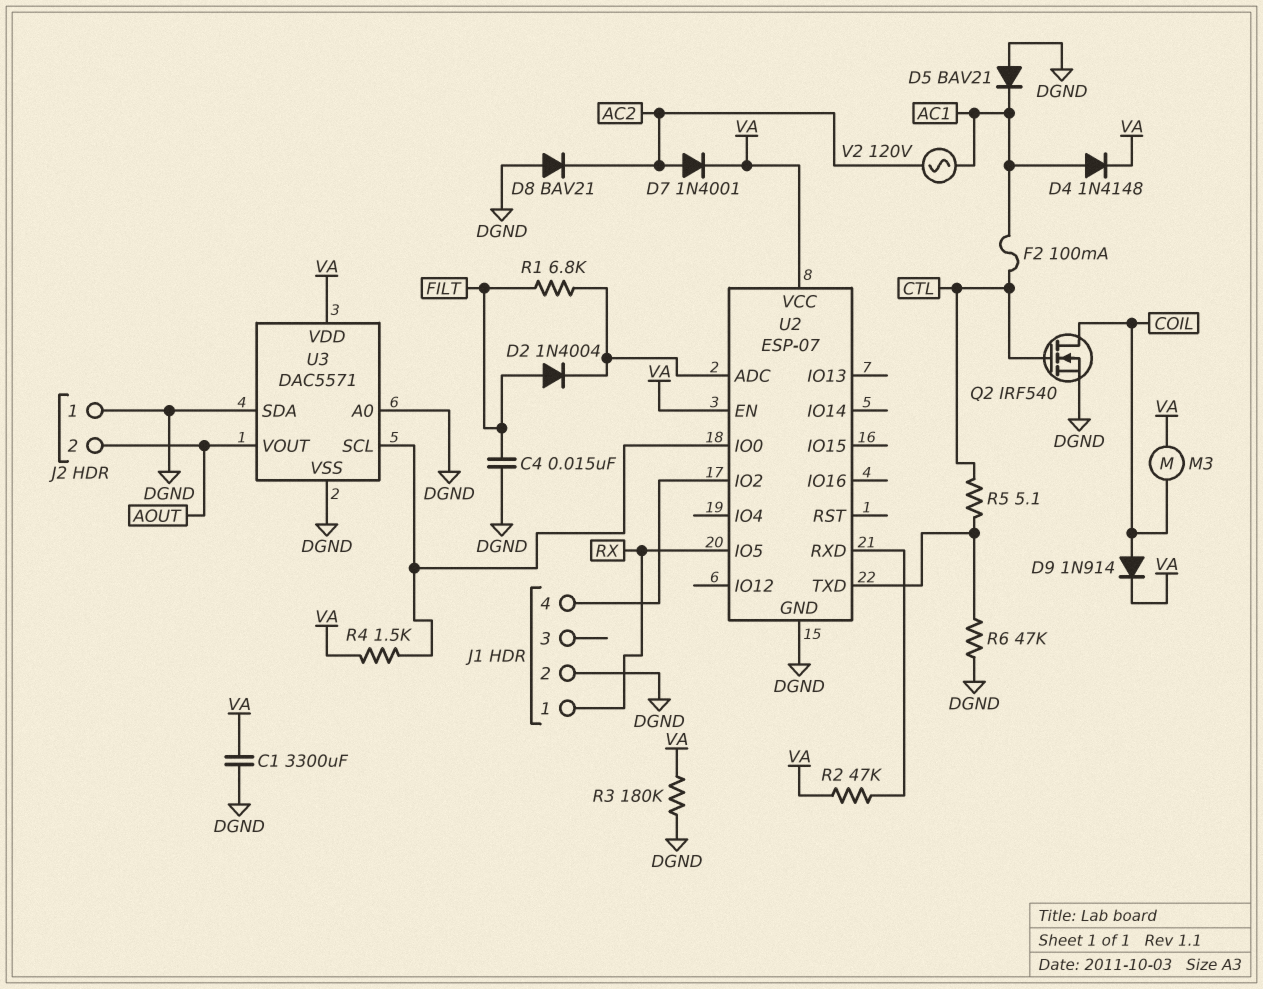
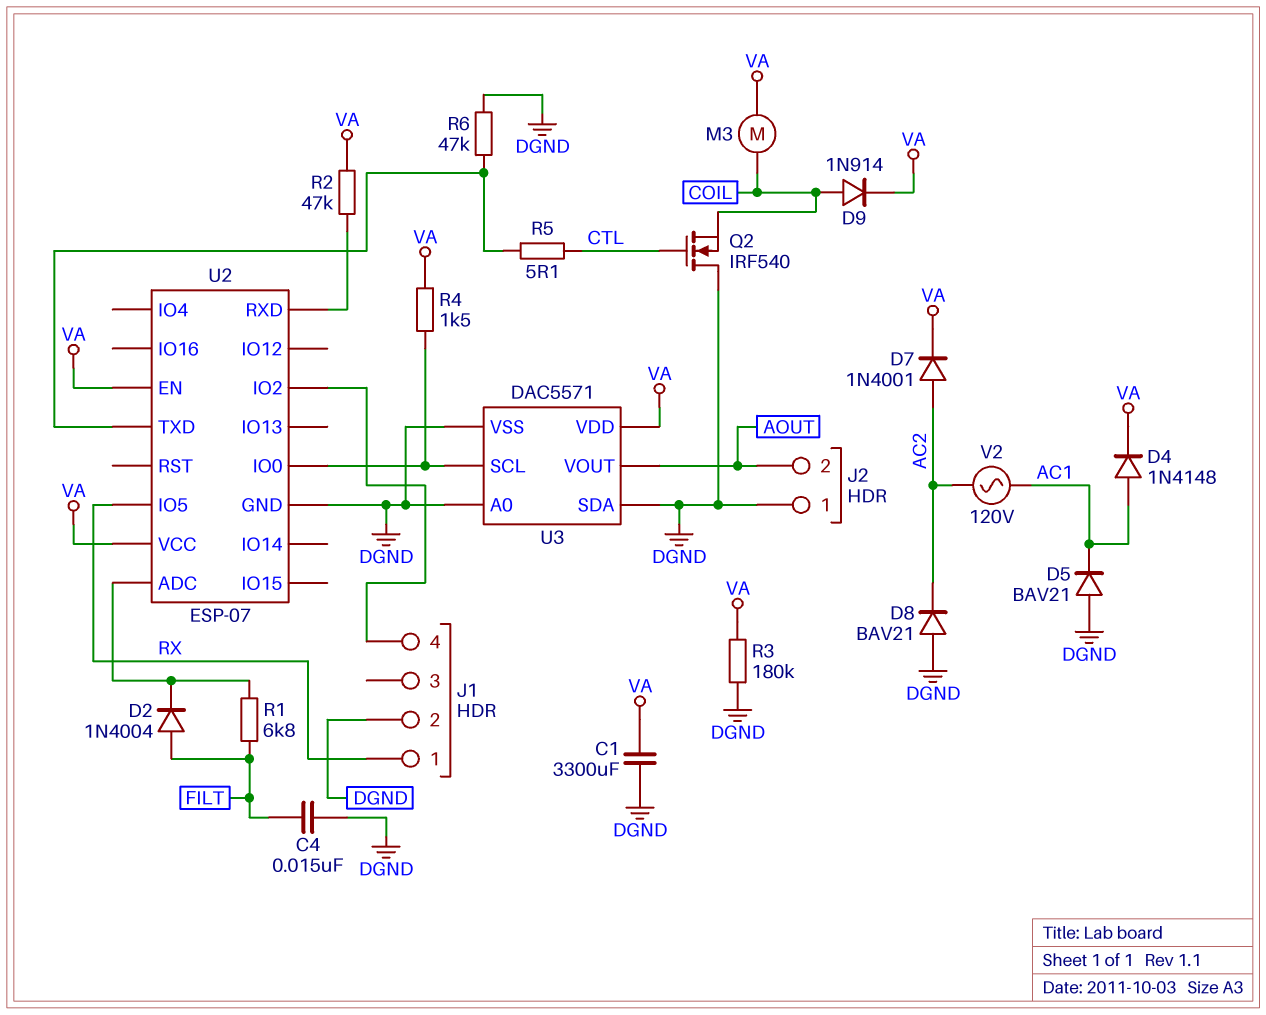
F2: 100mA (AC1, CTL) -> none
Q2: NMOS IRF540 (G CTL, D COIL, S DGND) -> NMOS IRF540 (G CTL, D DGND, S COIL)

